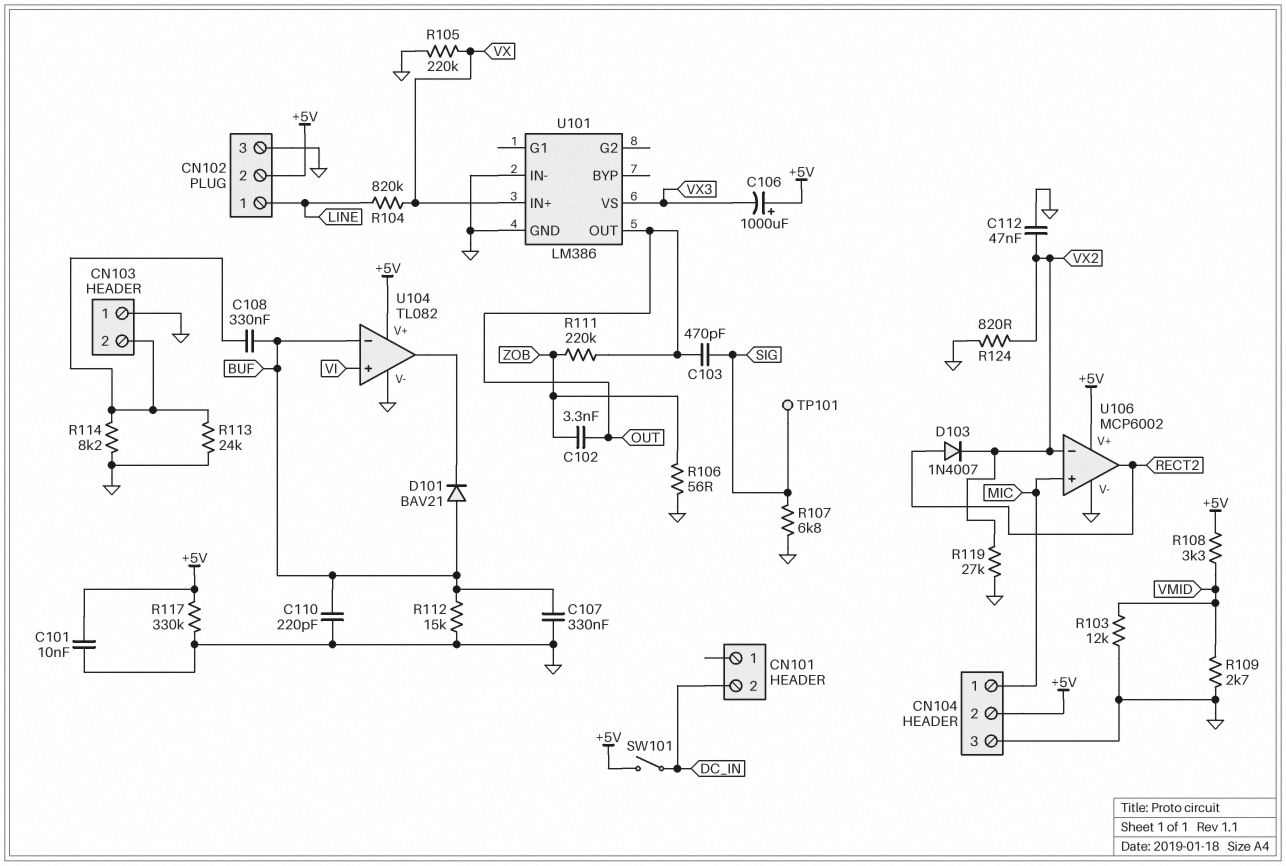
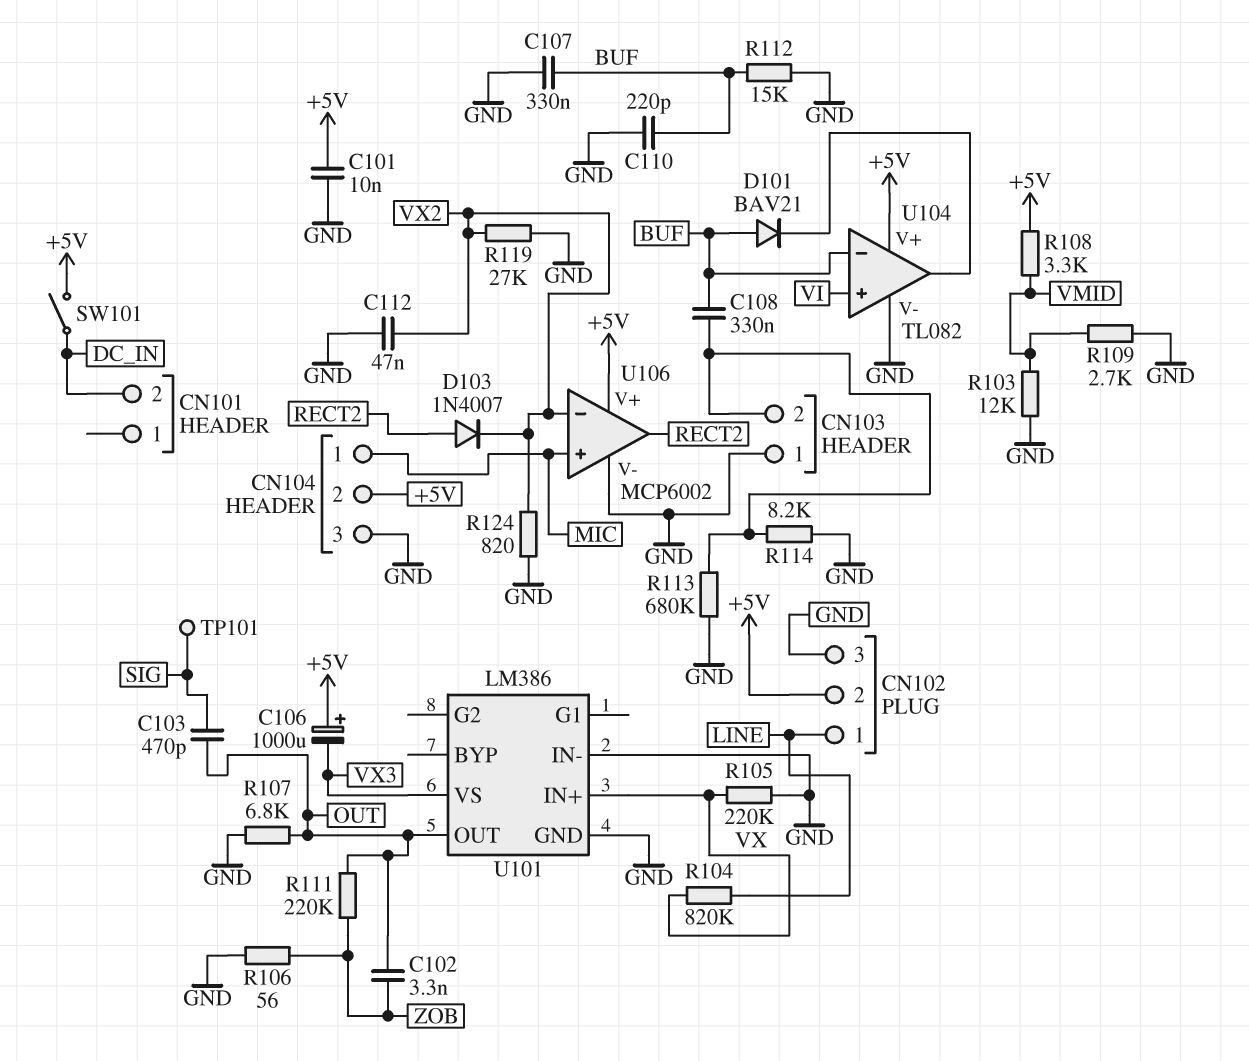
R107: 6.8k (GND, SIG) -> 6.8k (GND, OUT)
R113: 24k (CN103/2, GND) -> 680k (CN103/2, GND)
R117: 330k (+5V, GND) -> none

